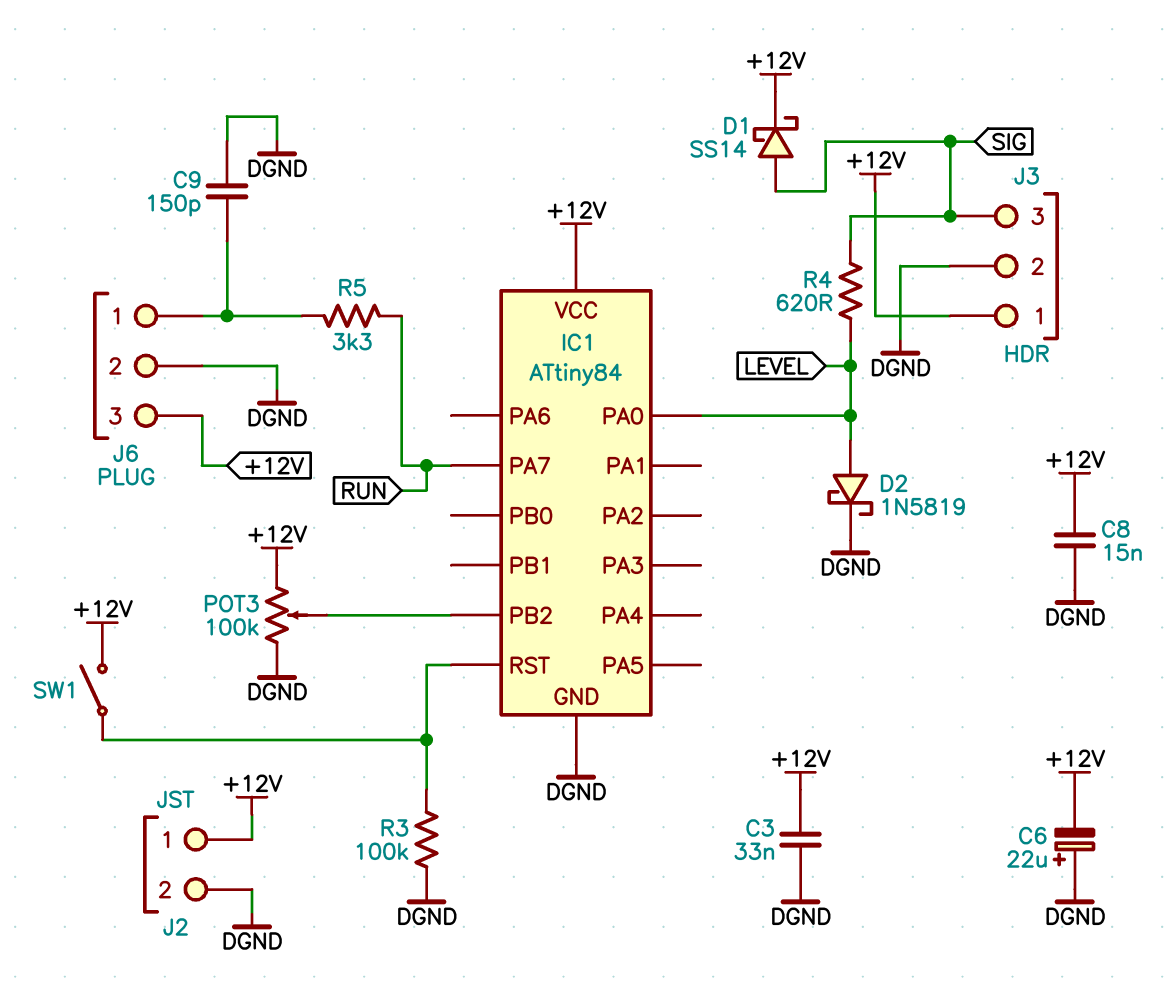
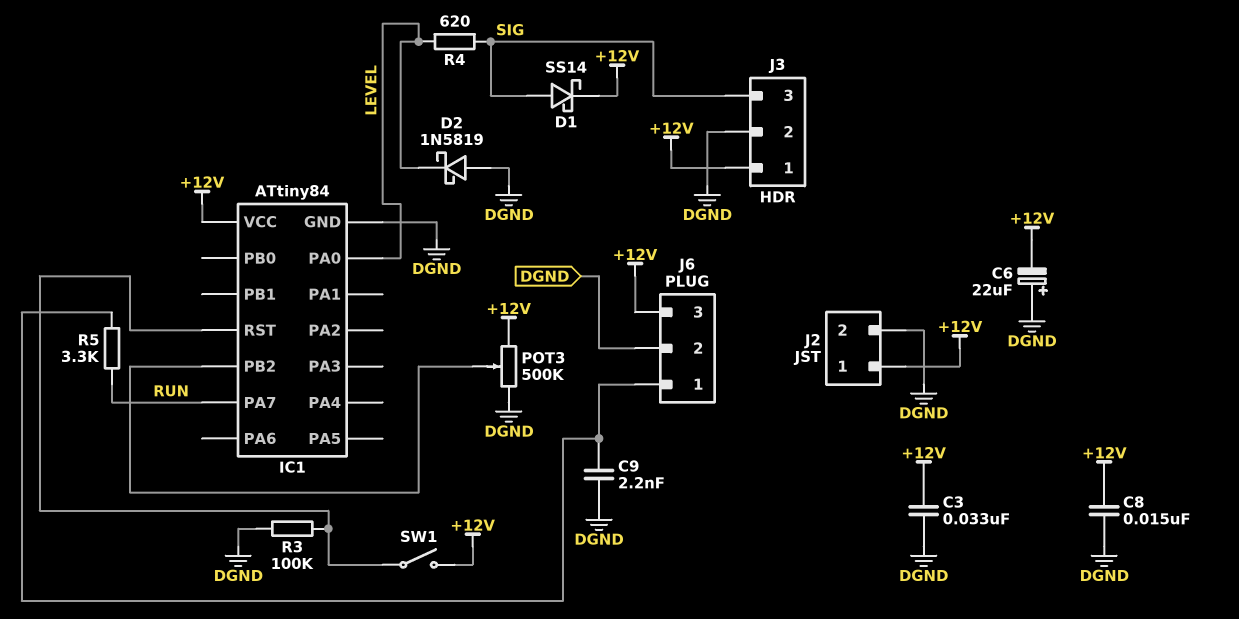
C9: 150pF (DGND, J6/1) -> 2.2nF (DGND, J6/1)
D2: schottky 1N5819 (A LEVEL, K DGND) -> schottky 1N5819 (A DGND, K LEVEL)
POT3: 100k (+12V, DGND, wiper IC1/PB2) -> 500k (+12V, DGND, wiper IC1/PB2)

